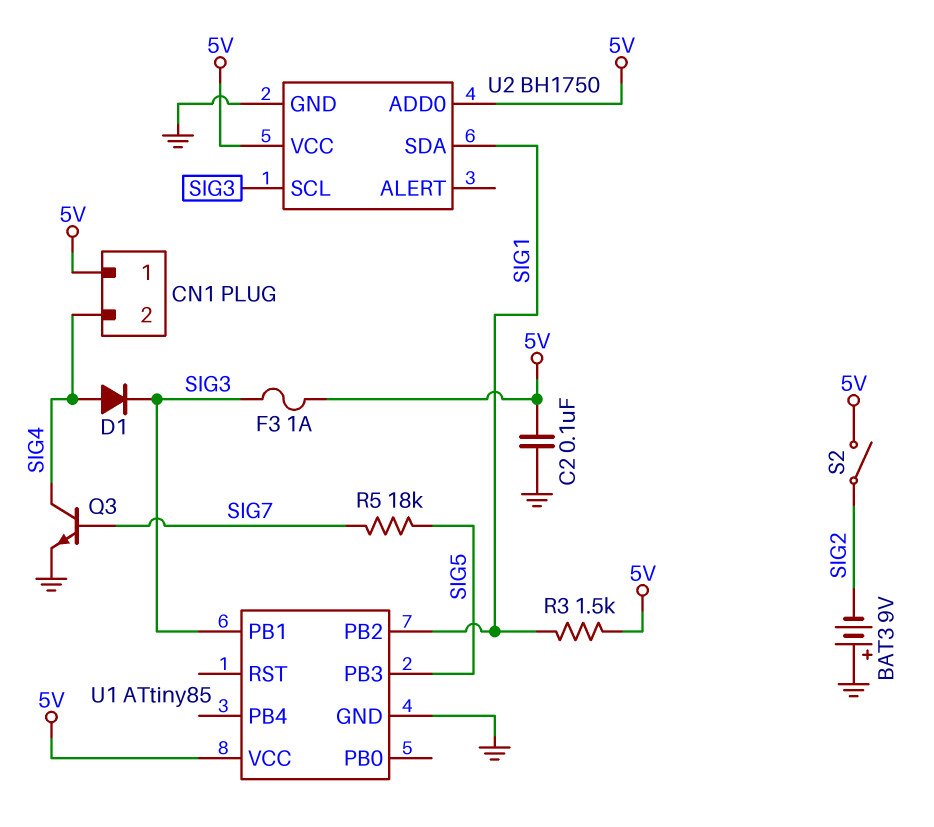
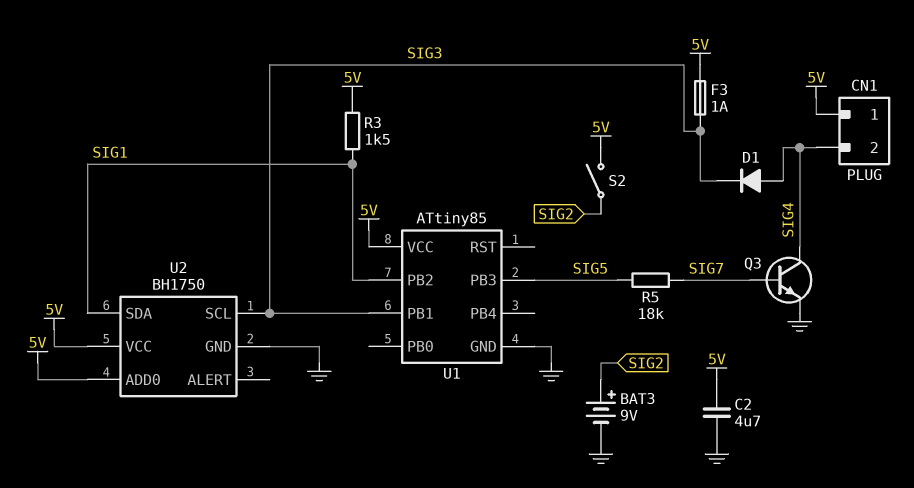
BAT3: 9V (plus GND, minus SIG2) -> 9V (plus SIG2, minus GND)
C2: 100nF (5V, GND) -> 4.7uF (5V, GND)

